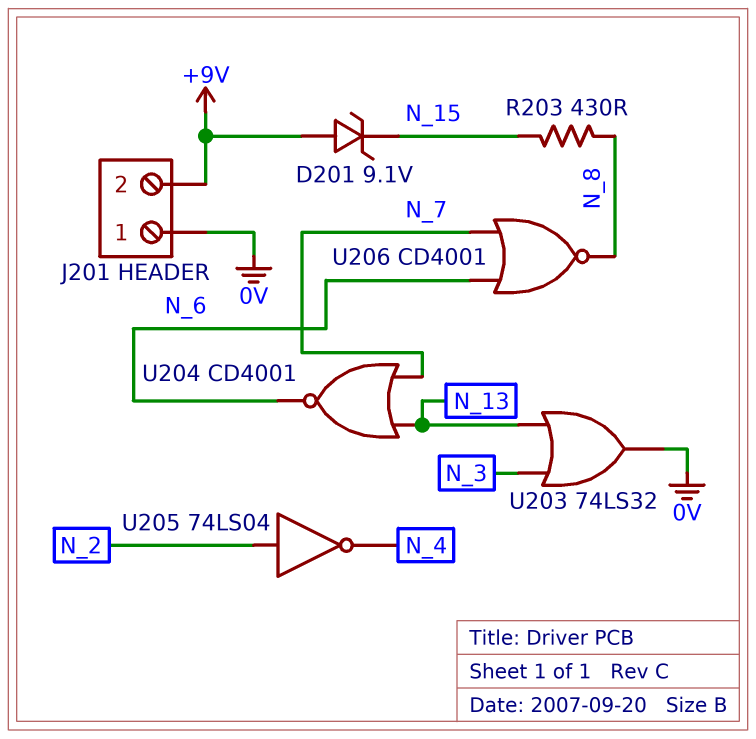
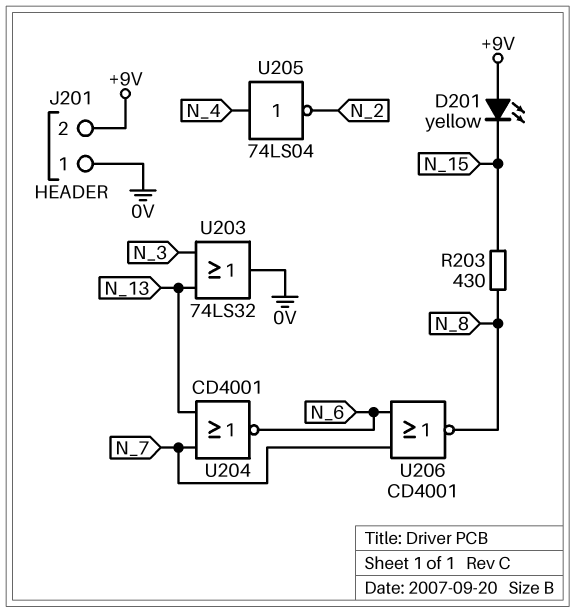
D201: zener 9.1V (A +9V, K N_15) -> LED yellow (A +9V, K N_15)
U205: NOT 74LS04 (in N_2, out N_4) -> NOT 74LS04 (in N_4, out N_2)

